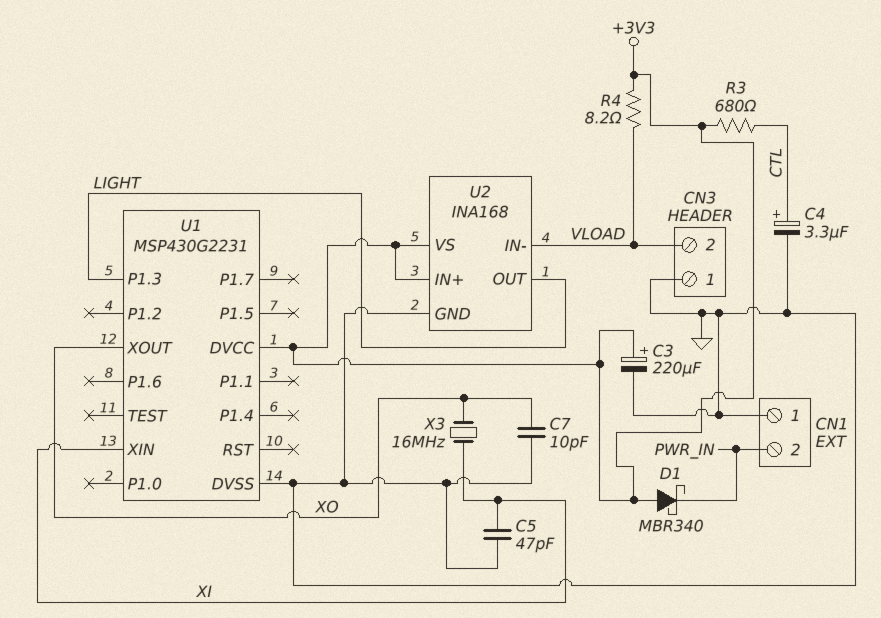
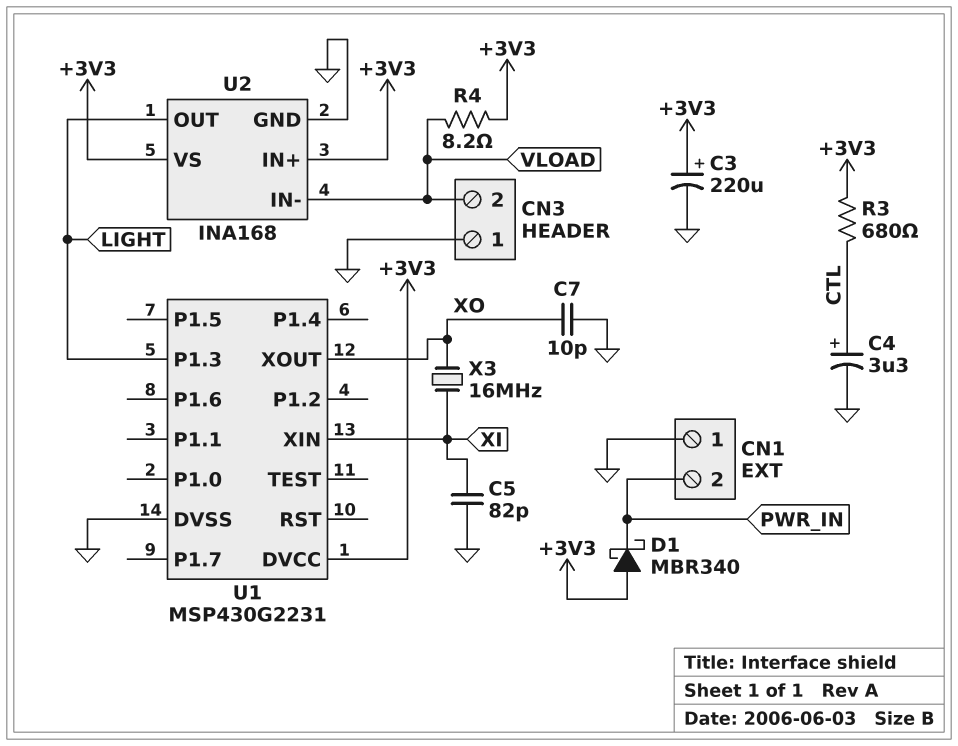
C5: 47pF (GND, XI) -> 82pF (GND, XI)

